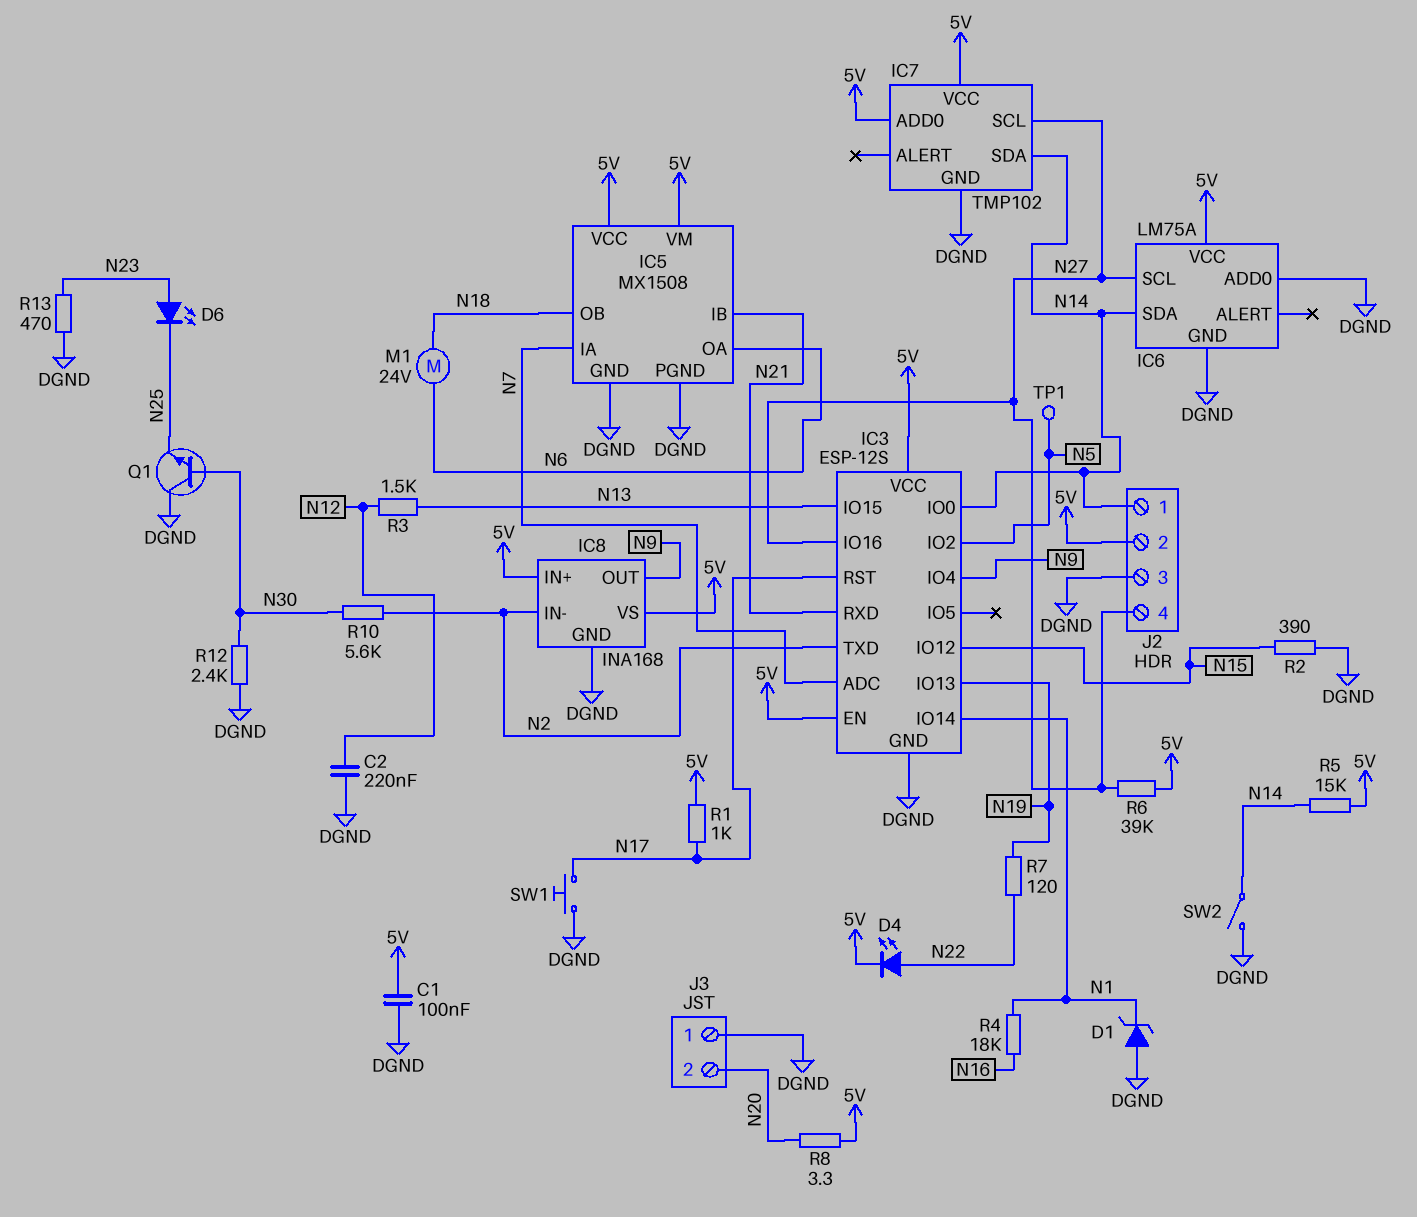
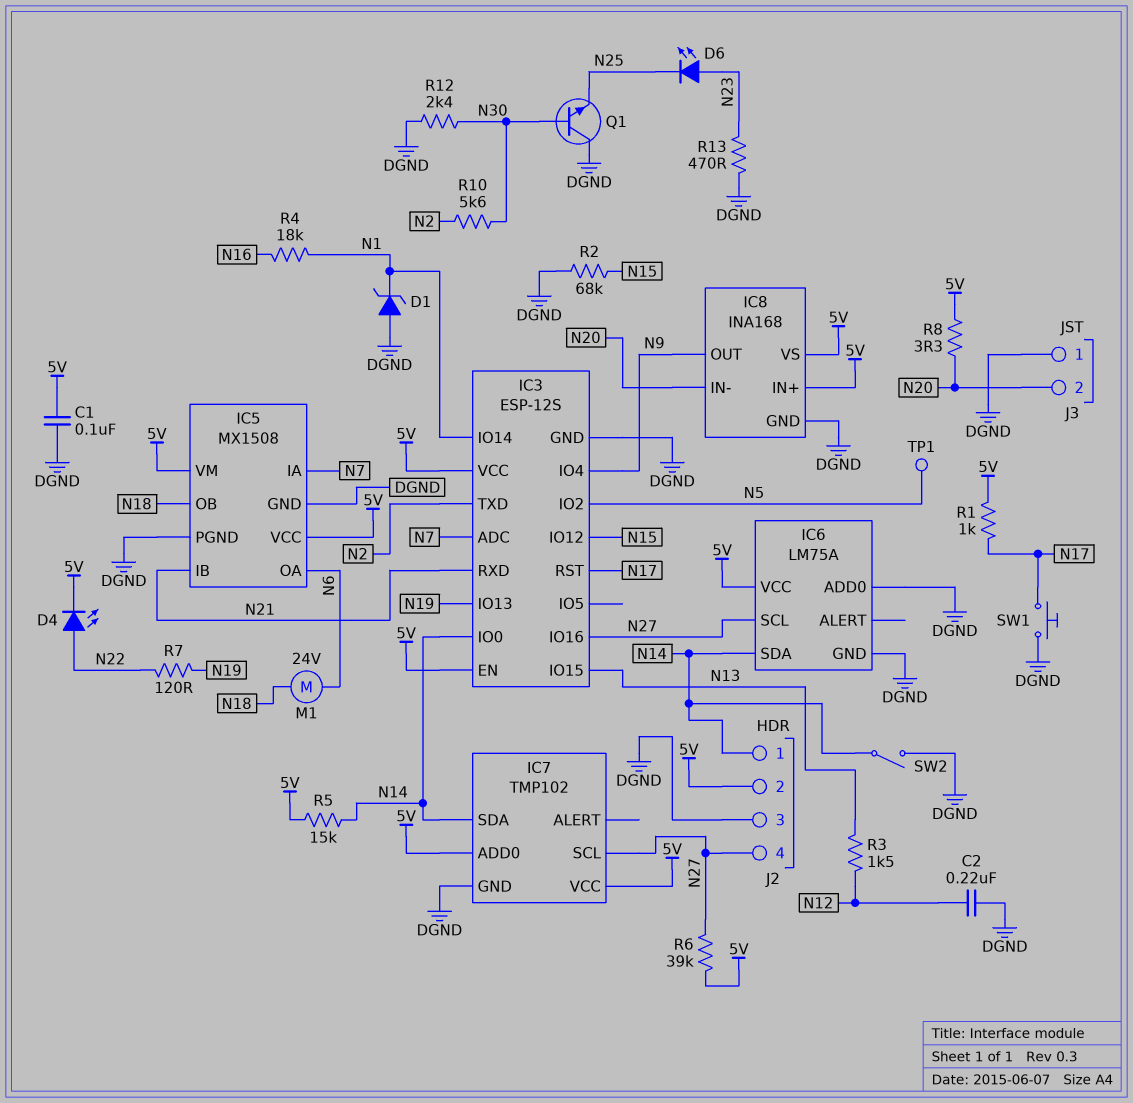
IC8 pin IN-: N2 -> N20
R2: 390 (DGND, N15) -> 68k (DGND, N15)

